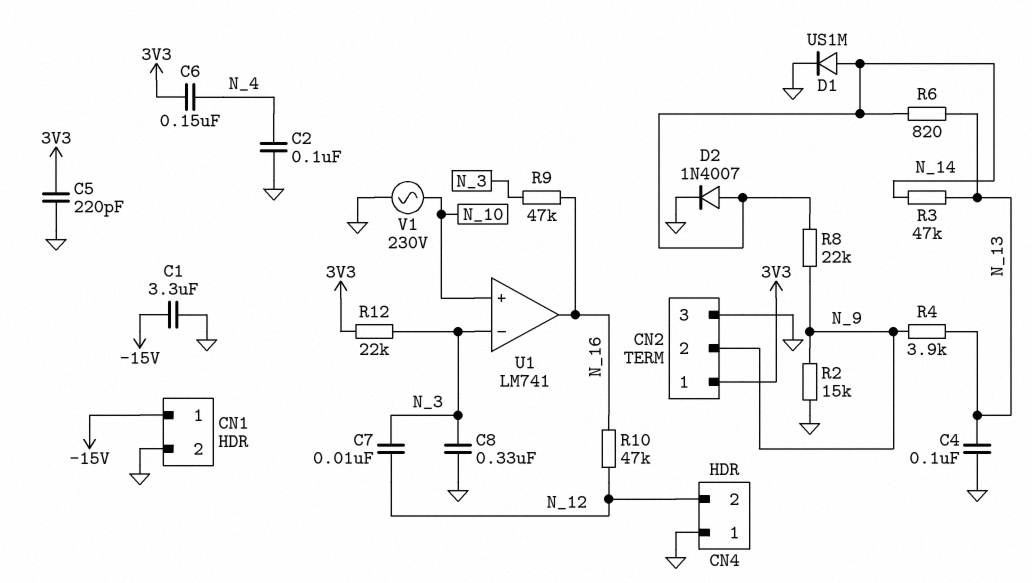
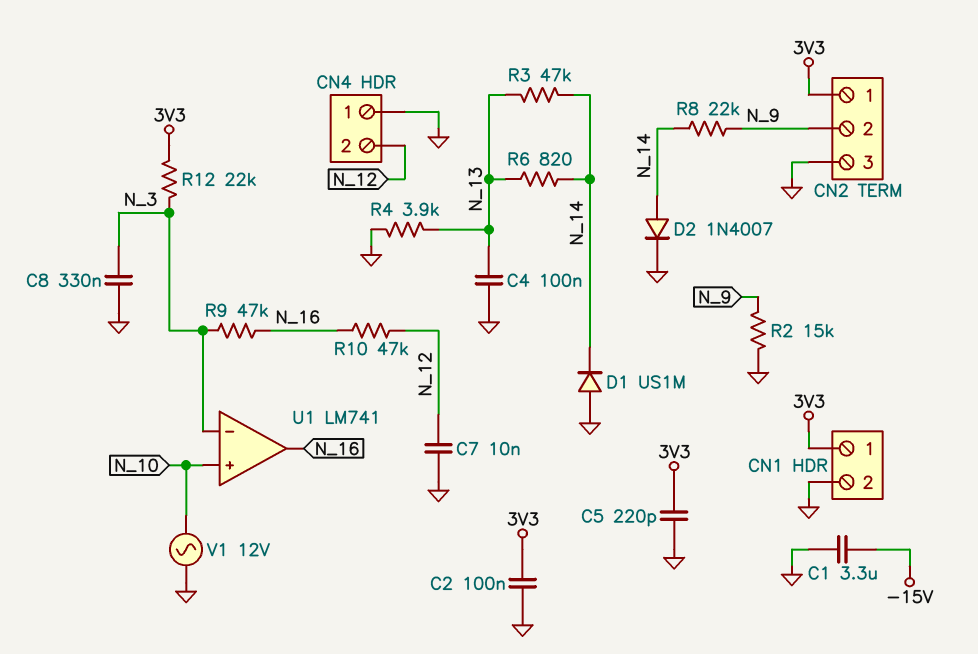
C2: 100nF (GND, N_4) -> 100nF (3V3, GND)
C6: 150nF (3V3, N_4) -> none
C7: 10nF (N_3, N_12) -> 10nF (GND, N_12)
CN1 pin 1: -15V -> 3V3
D1: diode US1M (A N_14, K GND) -> diode US1M (A GND, K N_14)
R4: 3.9k (N_9, N_13) -> 3.9k (GND, N_13)
V1: AC 230V (GND, N_10) -> AC 12V (GND, N_10)

